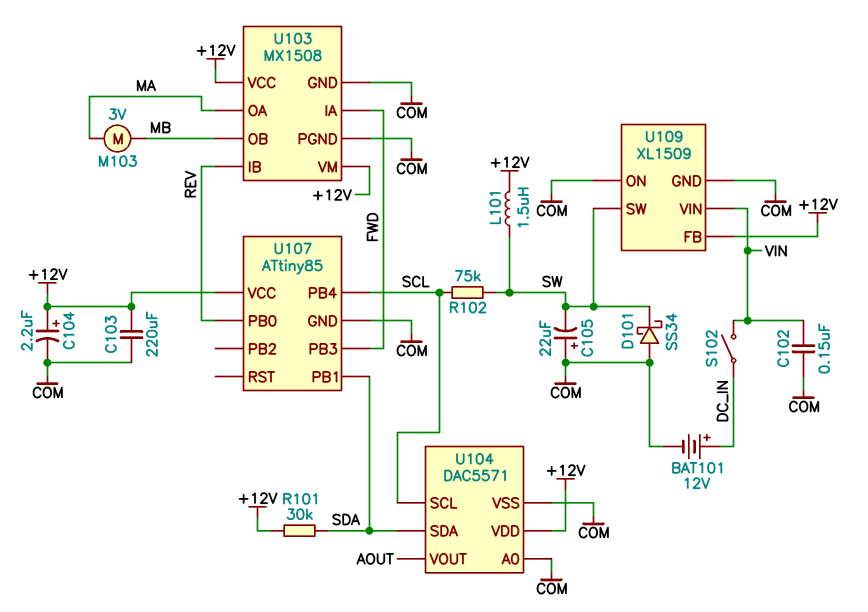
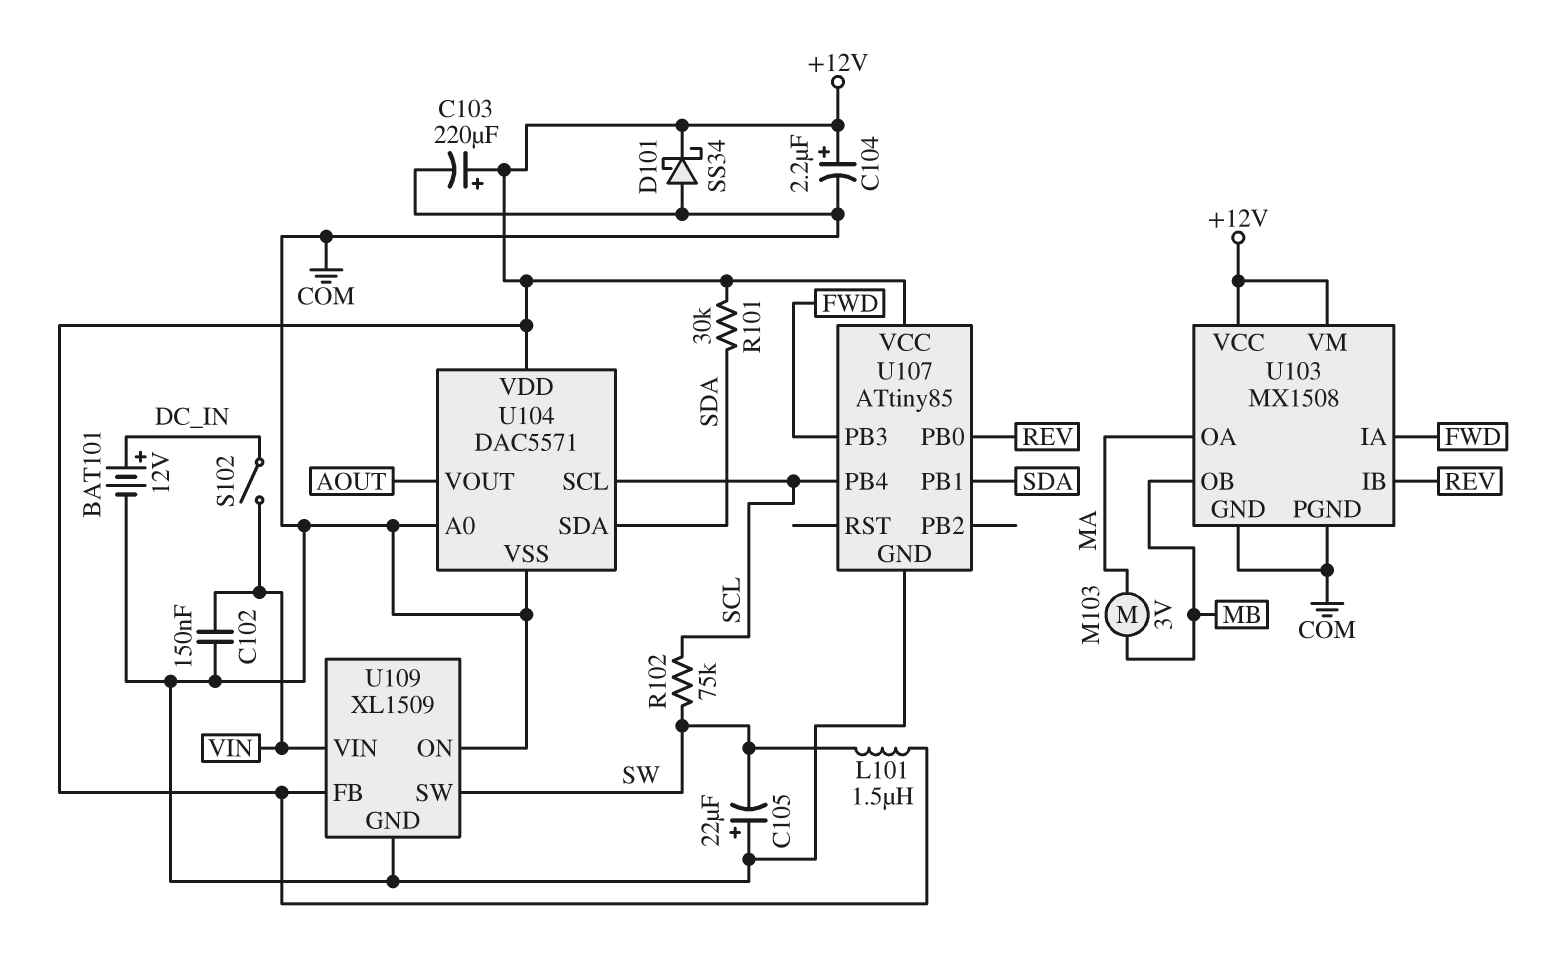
C103: 220uF (+12V, COM) -> 220uF (plus +12V, minus COM)
D101: schottky SS34 (A COM, K SW) -> schottky SS34 (A COM, K +12V)

